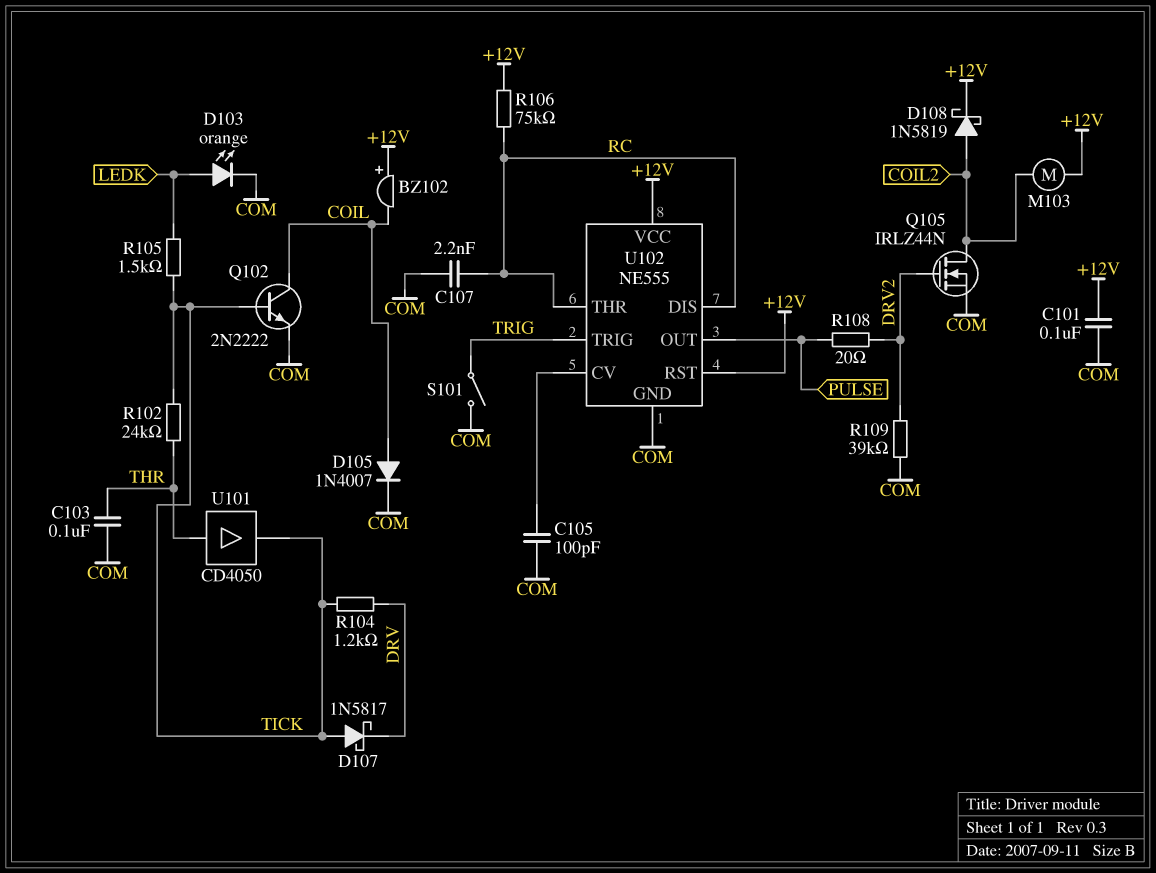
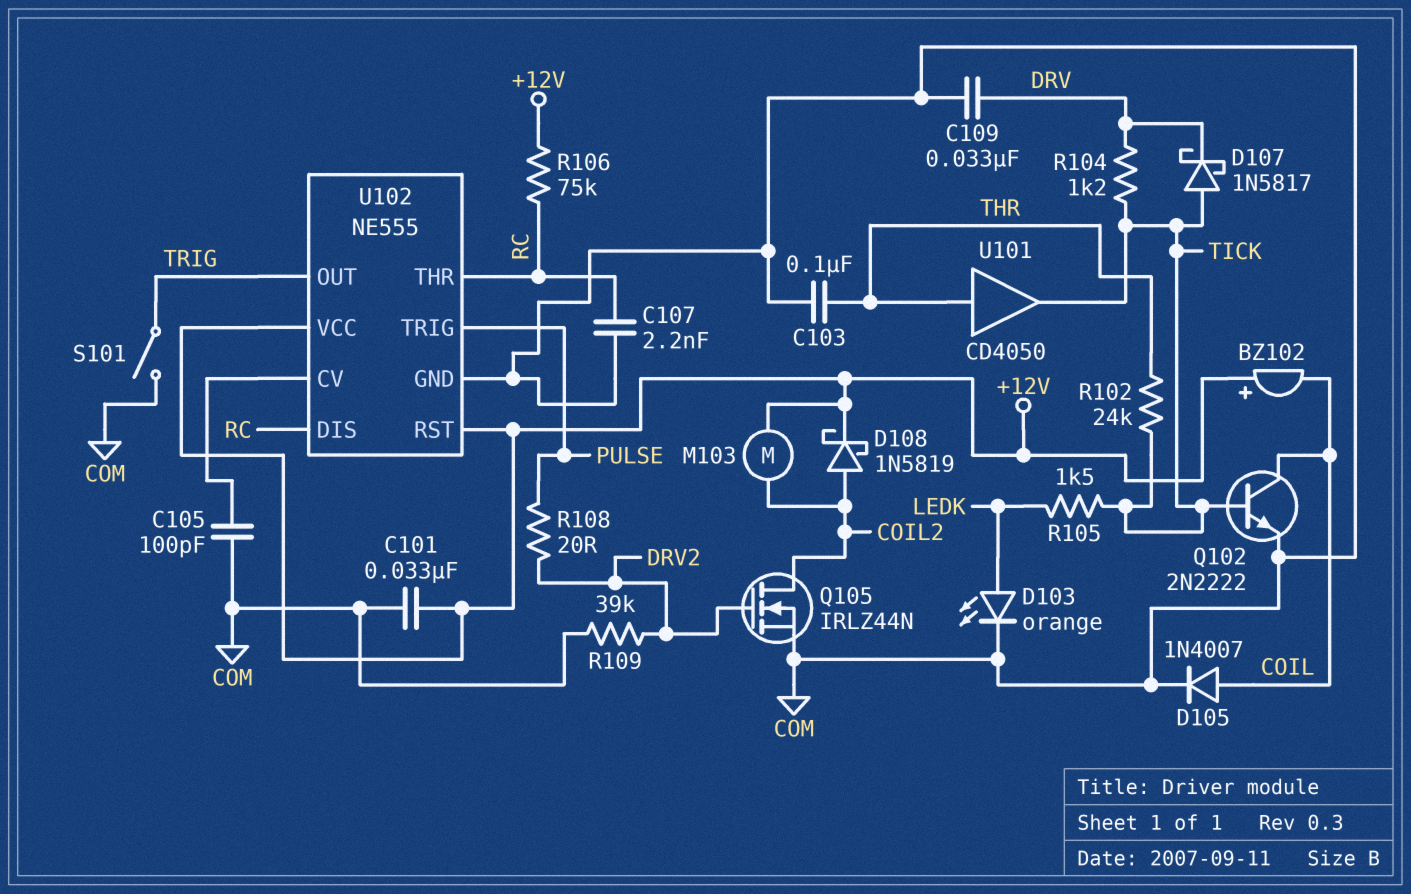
C101: 100nF (+12V, COM) -> 33nF (+12V, COM)
C109: none -> 33nF (COM, DRV)
U102 pin OUT: PULSE -> TRIG
U102 pin TRIG: TRIG -> PULSE

